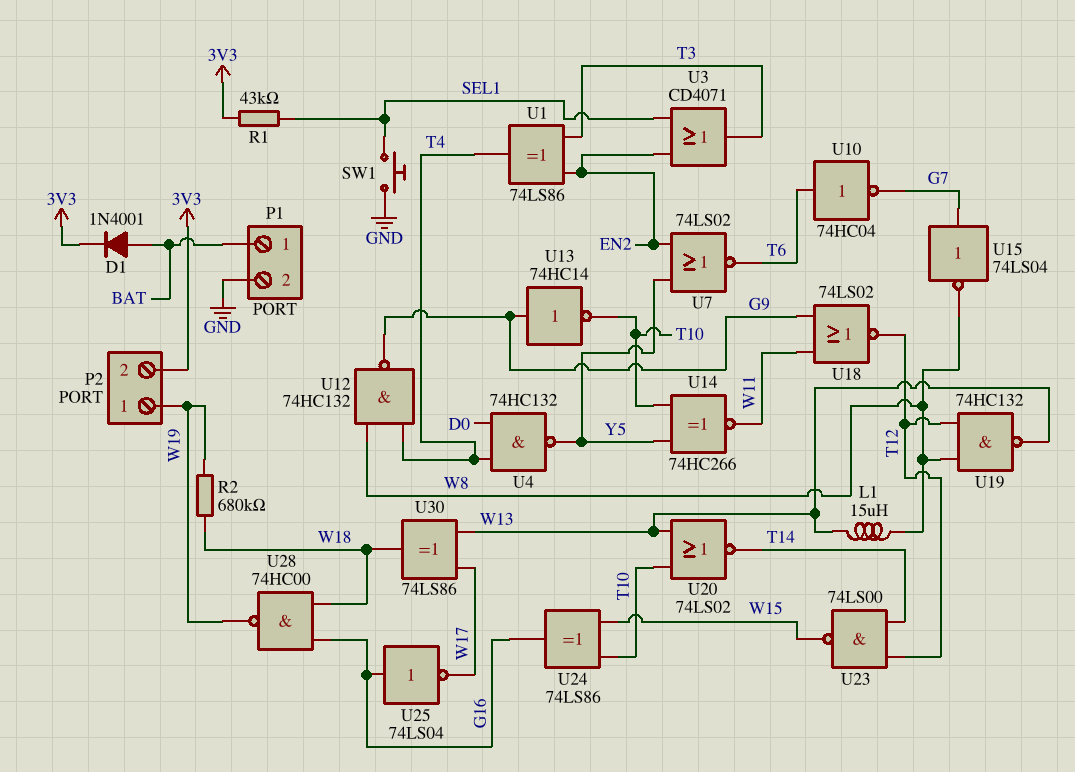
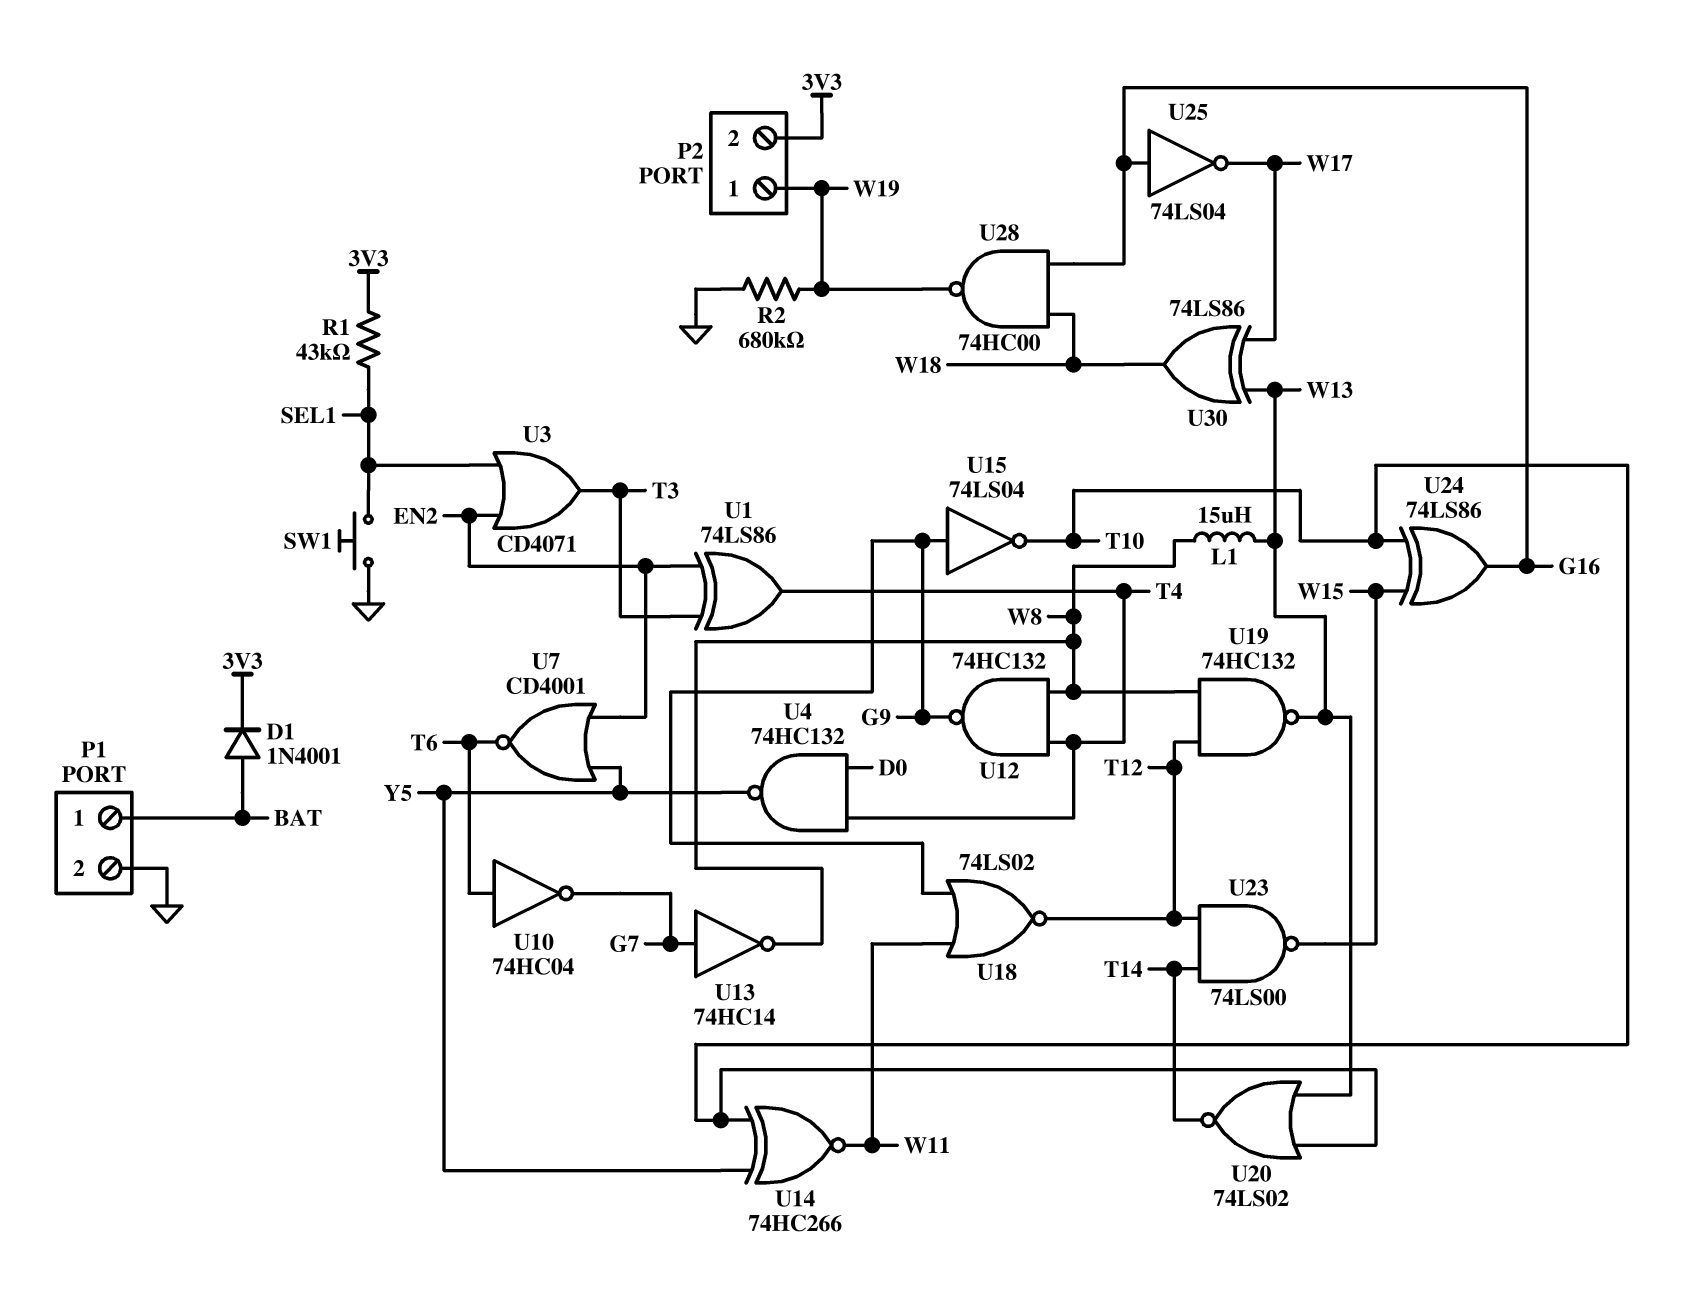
R2: 680k (W18, W19) -> 680k (GND, W19)
U7: NOR 74LS02 (in EN2, in Y5, out T6) -> NOR CD4001 (in EN2, in Y5, out T6)
U13: NOT 74HC14 (in G9, out T10) -> NOT 74HC14 (in G7, out W8)
U15: NOT 74LS04 (in G7, out W8) -> NOT 74LS04 (in G9, out T10)

